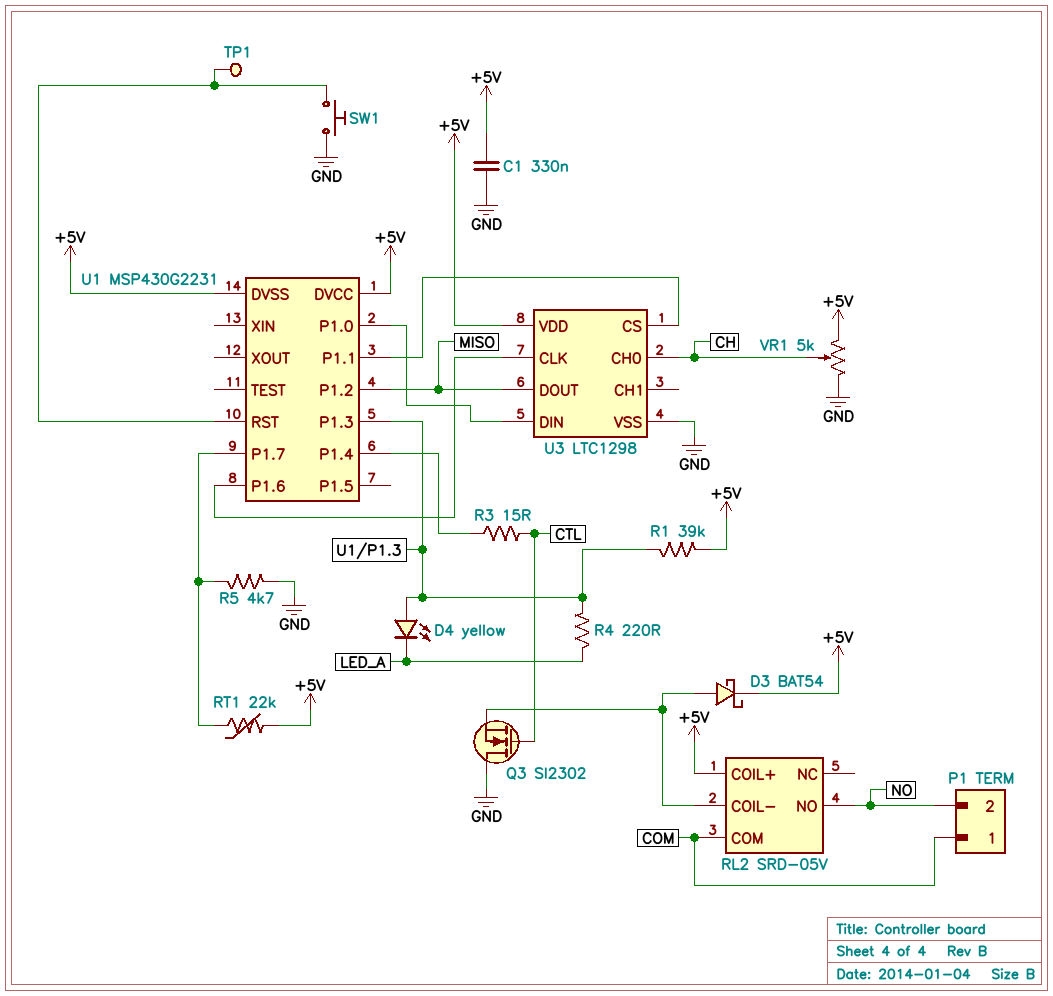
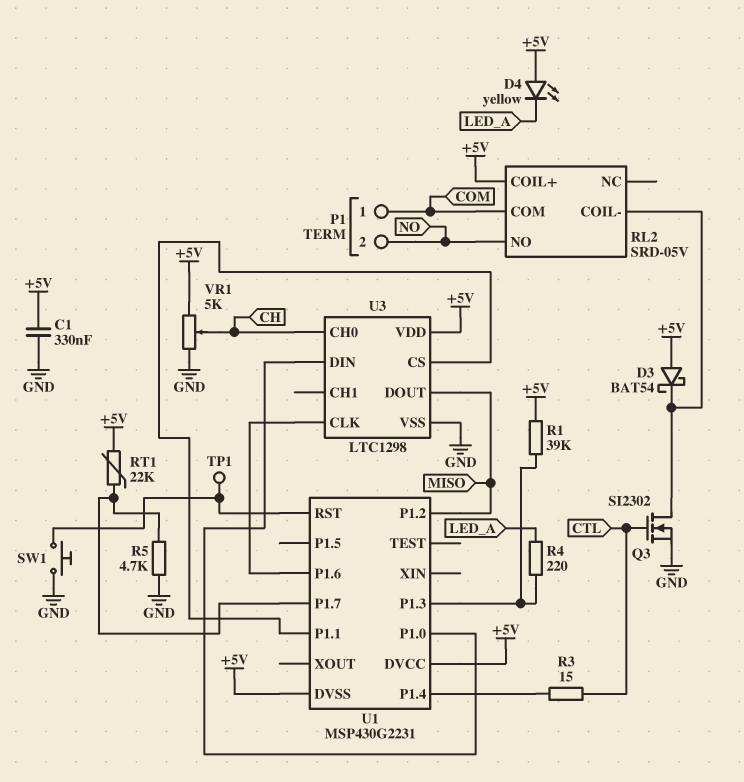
D3: schottky BAT54 (A RL2/COIL-, K +5V) -> schottky BAT54 (A +5V, K RL2/COIL-)
D4: LED yellow (A U1/P1.3, K LED_A) -> LED yellow (A +5V, K LED_A)
Q3: NMOS SI2302 (G CTL, D GND, S RL2/COIL-) -> NMOS SI2302 (G CTL, D RL2/COIL-, S GND)

